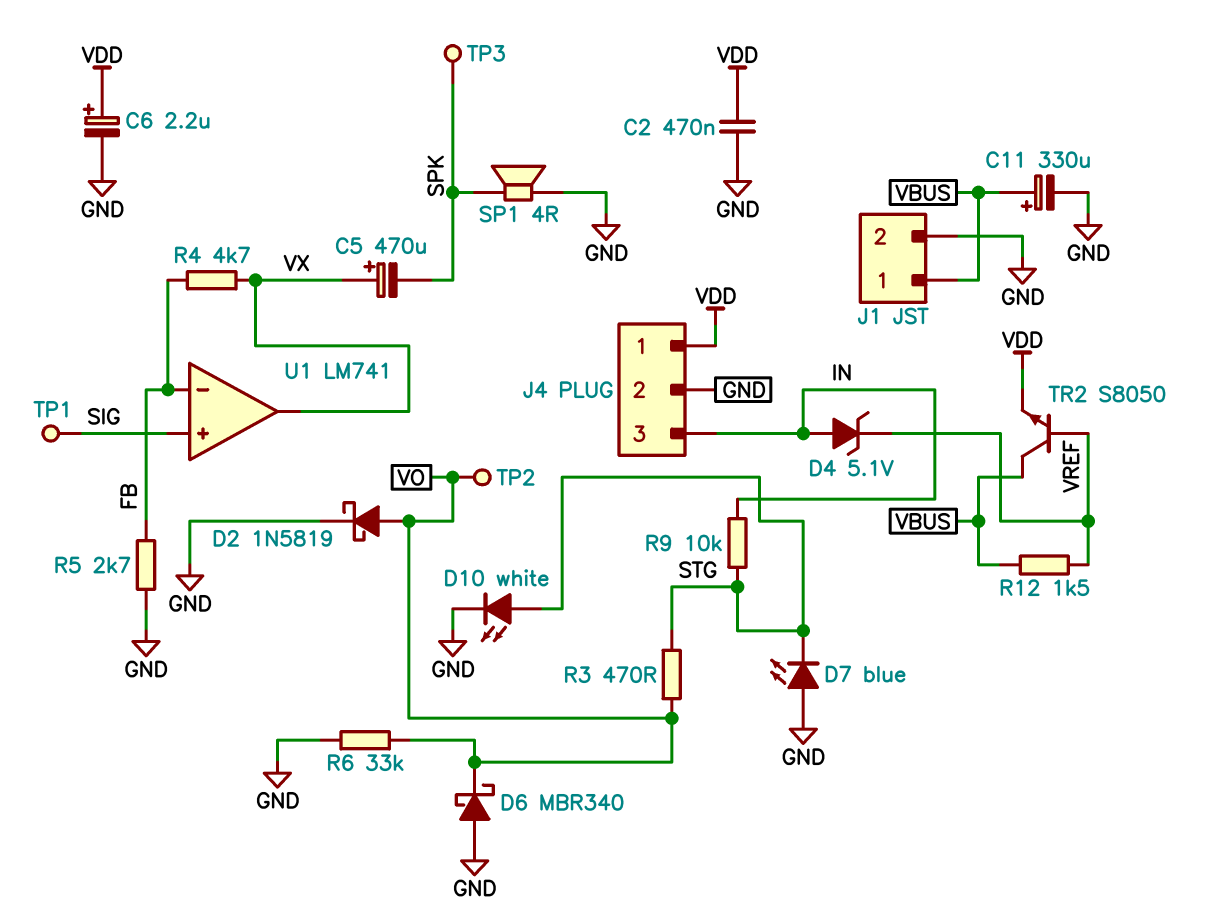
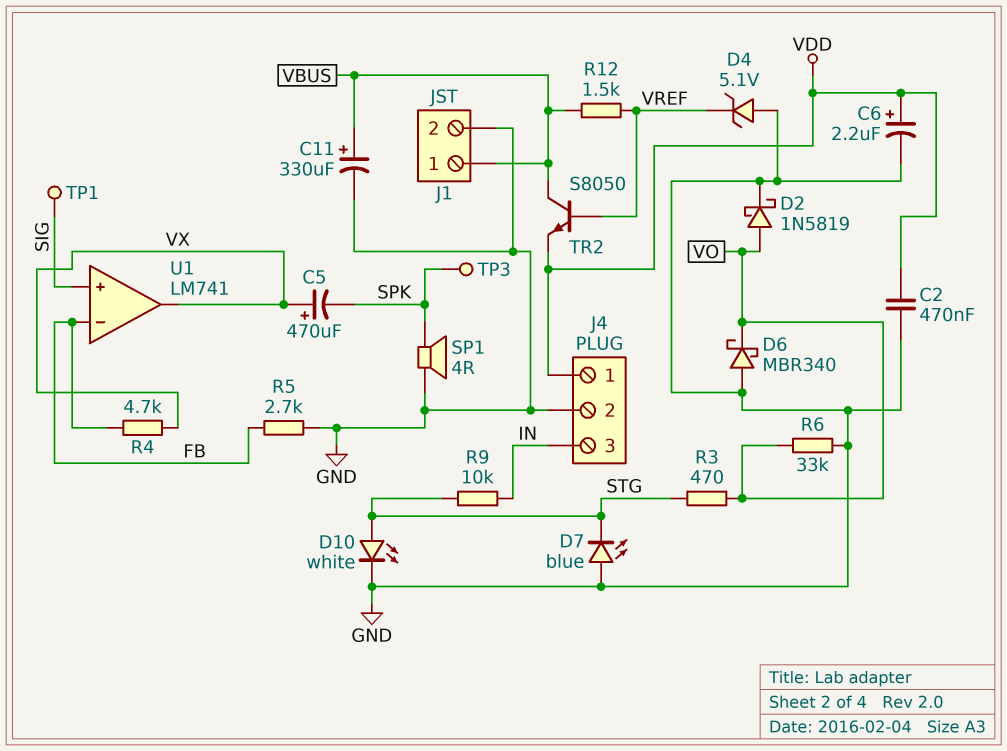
D4: zener 5.1V (A IN, K VREF) -> zener 5.1V (A GND, K VREF)
TP2: test point (VO) -> none

